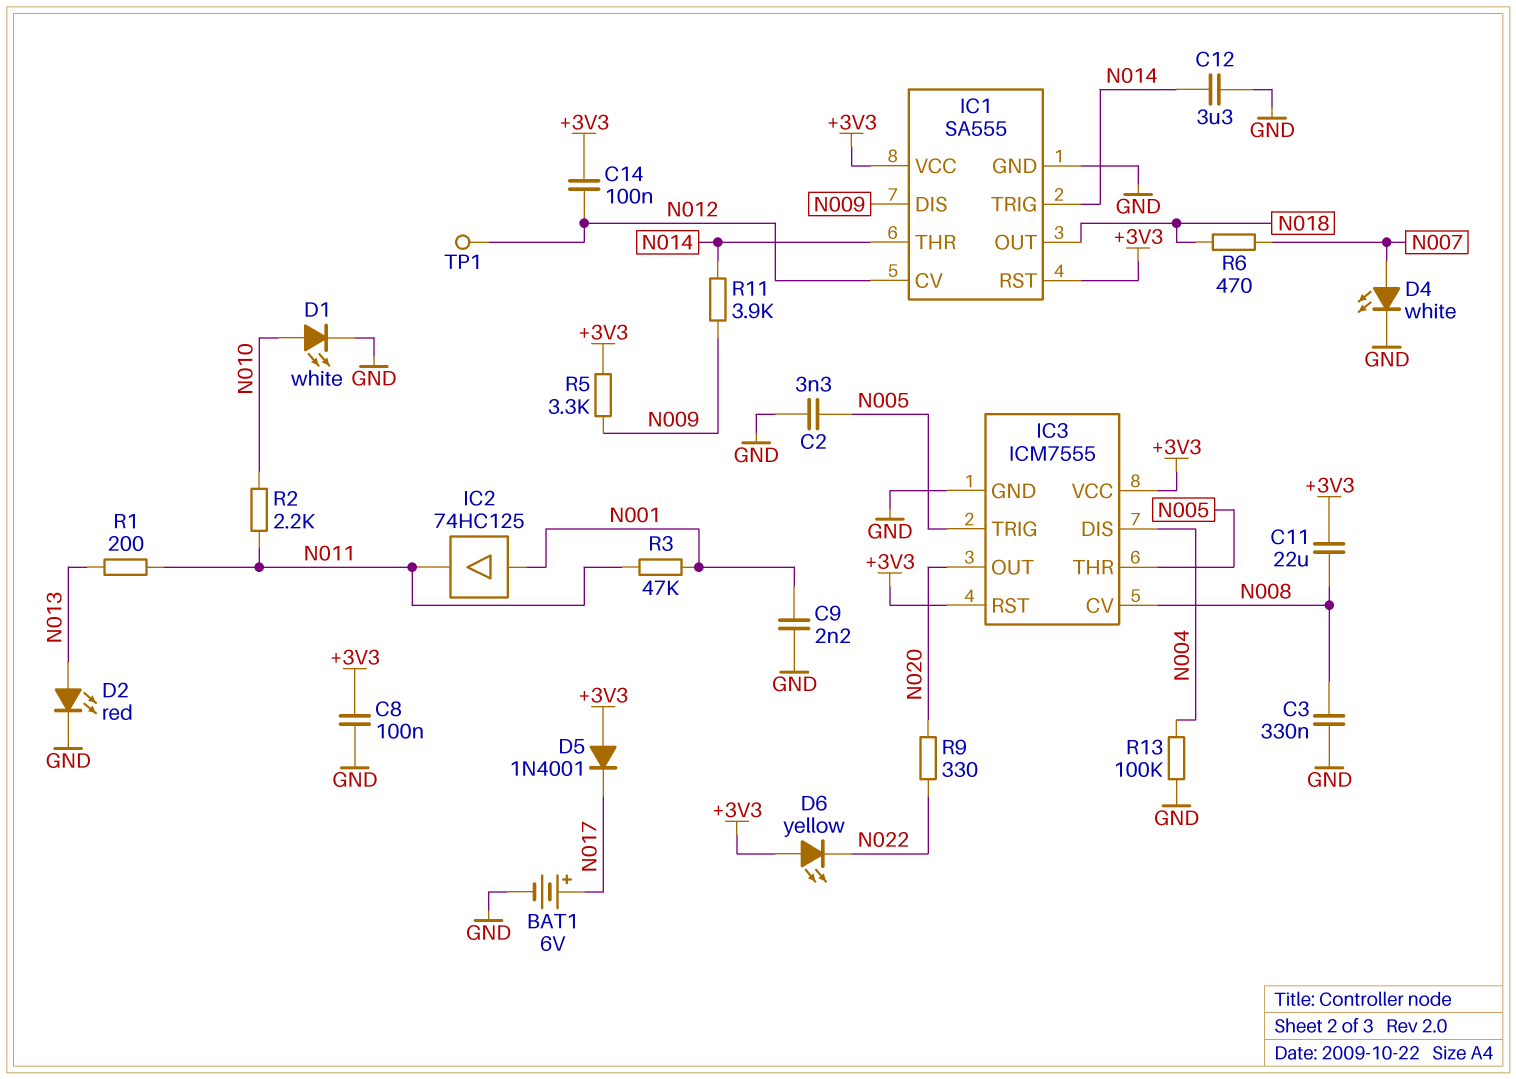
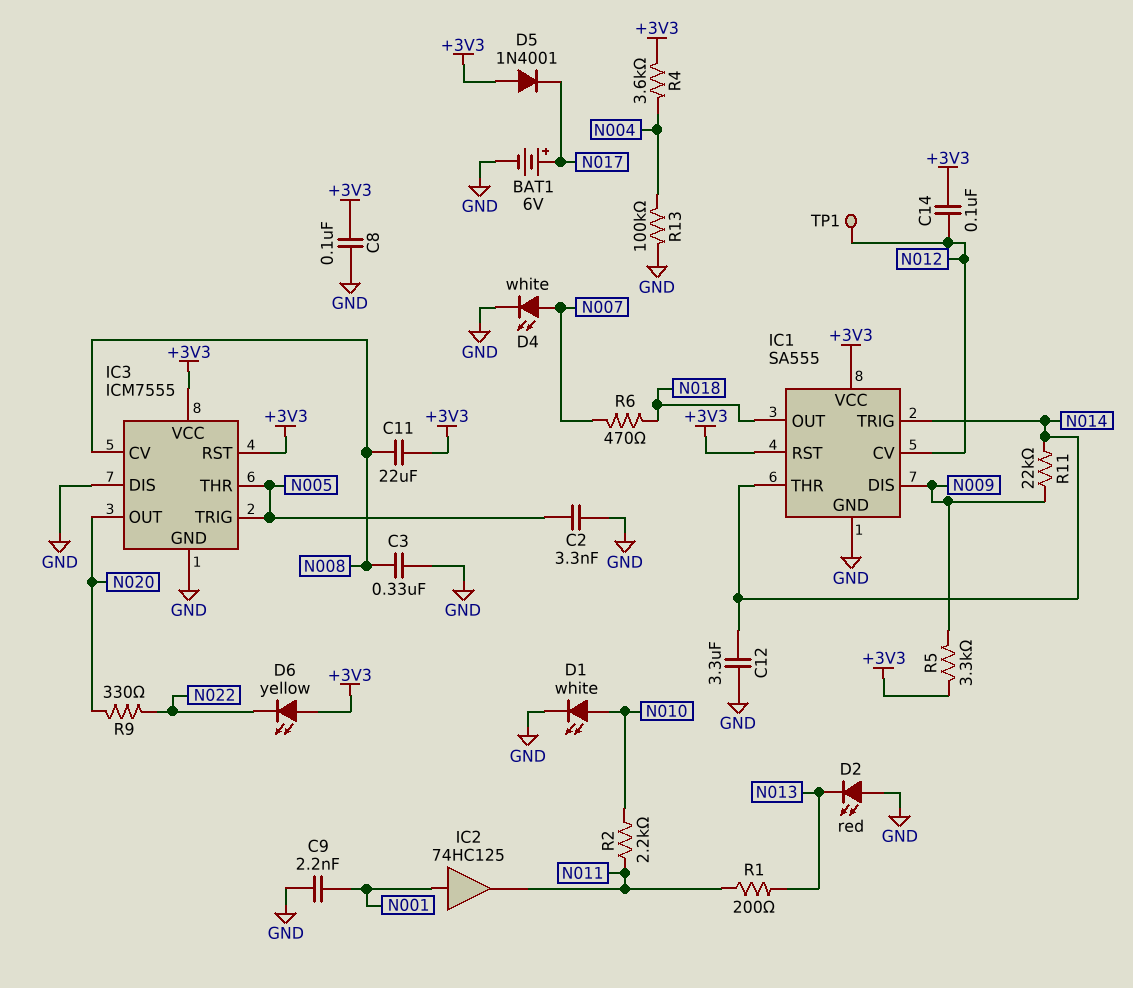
D2: LED red (A N013, K GND) -> LED red (A GND, K N013)
IC3 pin DIS: N004 -> GND
R3: 47k (N001, N011) -> none
R4: none -> 3.6k (+3V3, N004)
R11: 3.9k (N009, N014) -> 22k (N009, N014)

